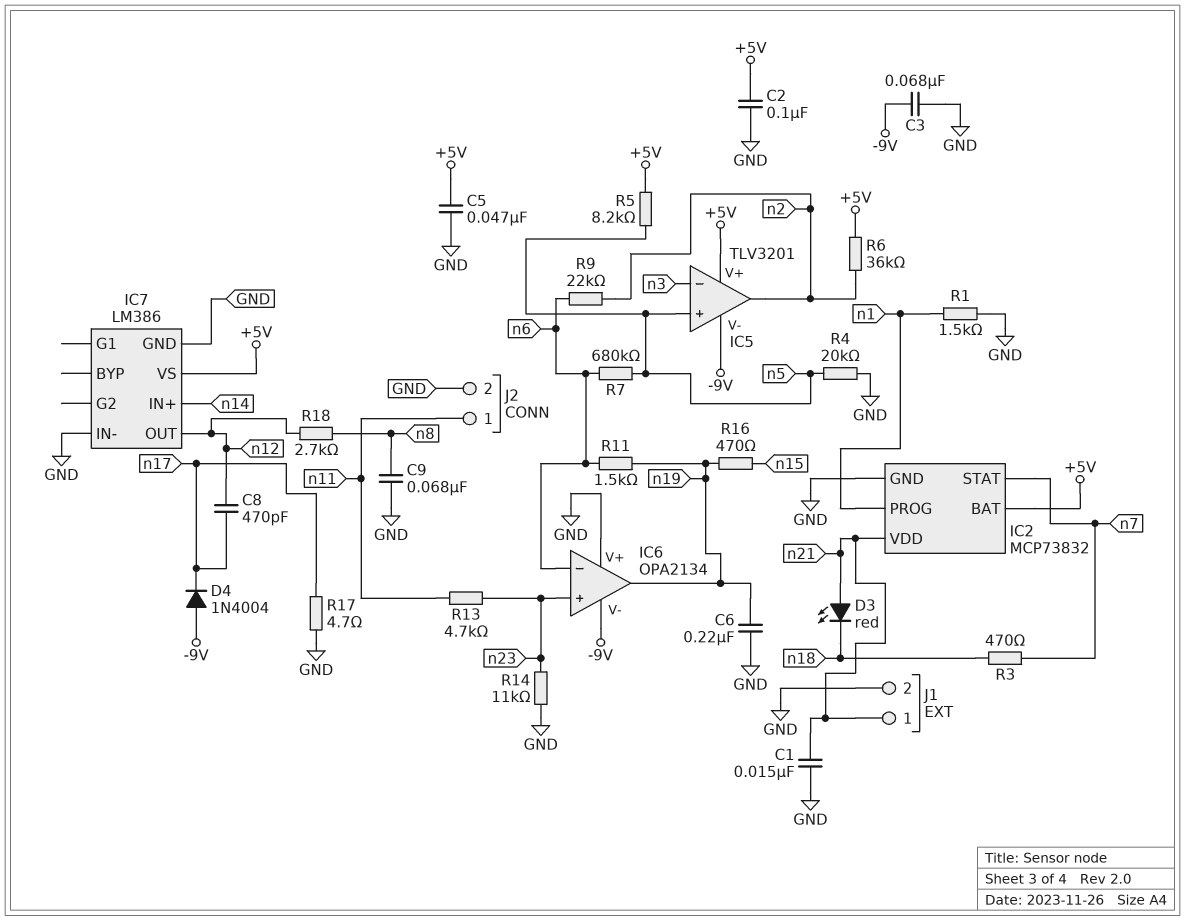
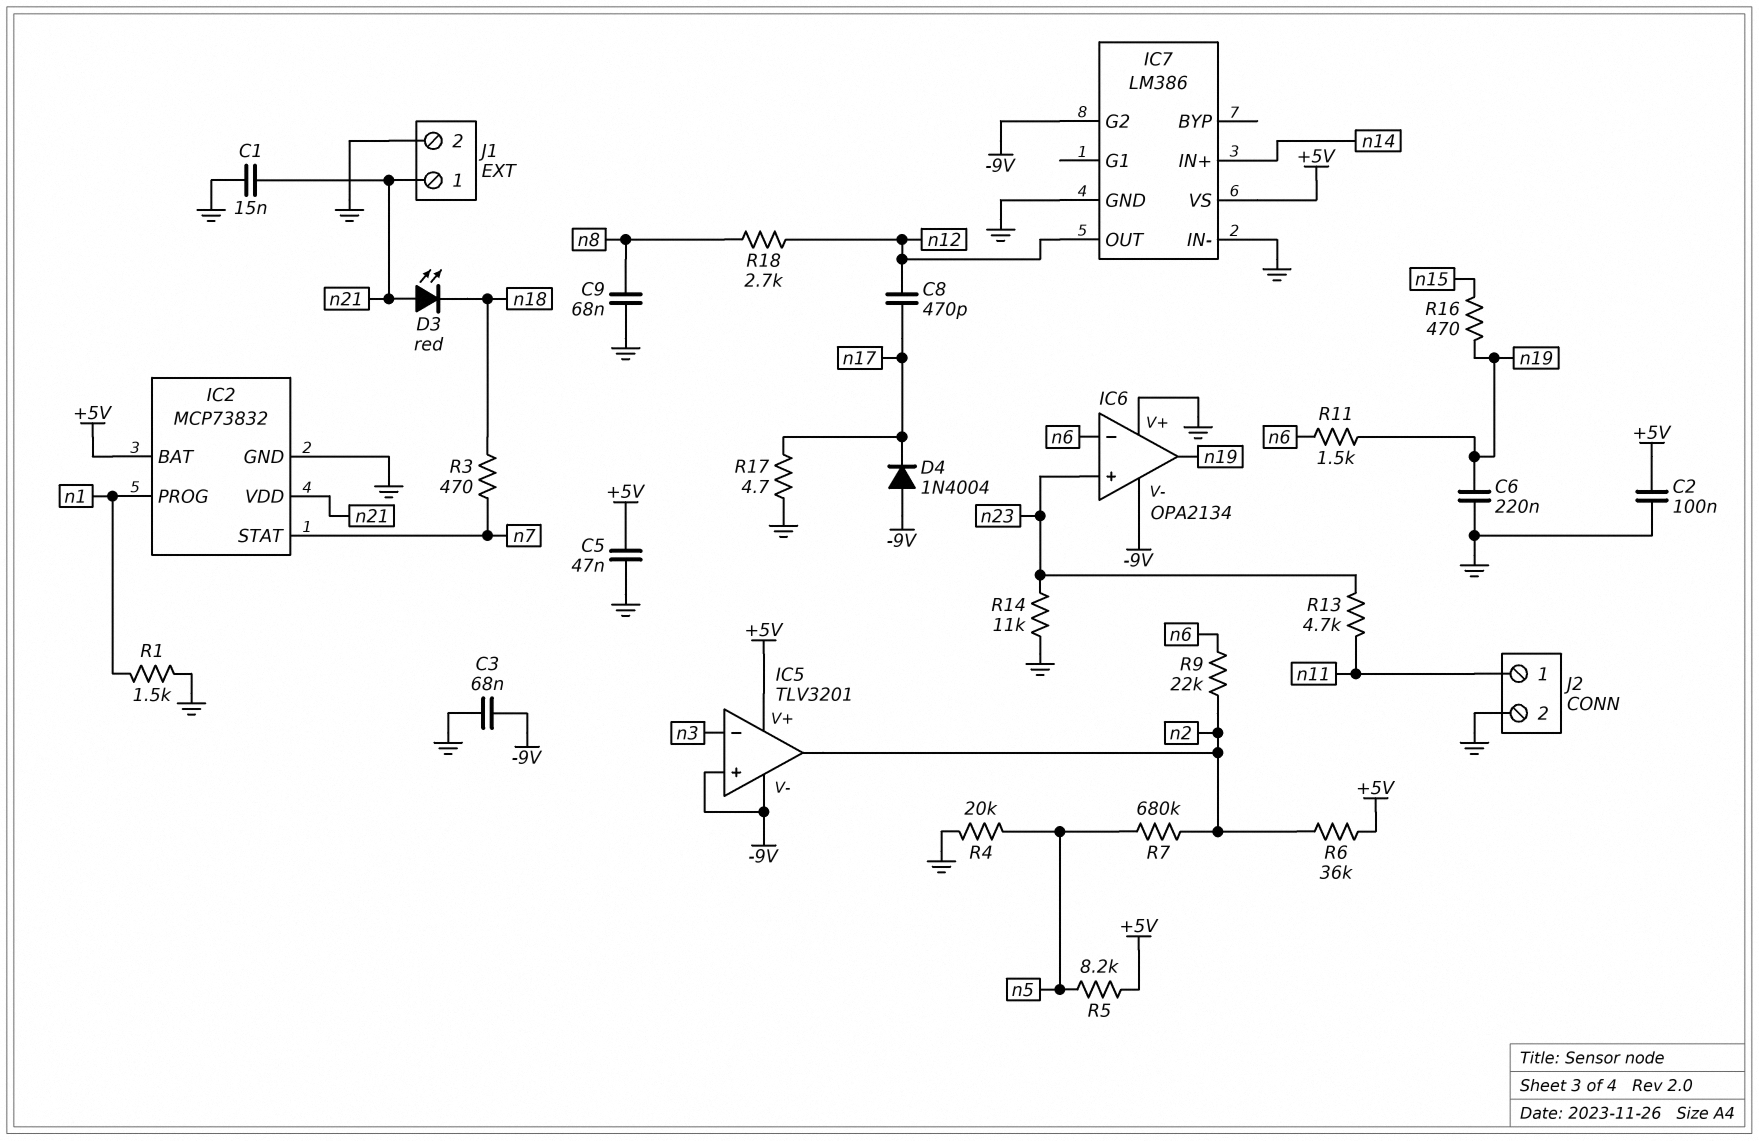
IC5 pin in+: n5 -> -9V
IC7 pin G2: none -> -9V
R7: 680k (n5, n6) -> 680k (n2, n5)

